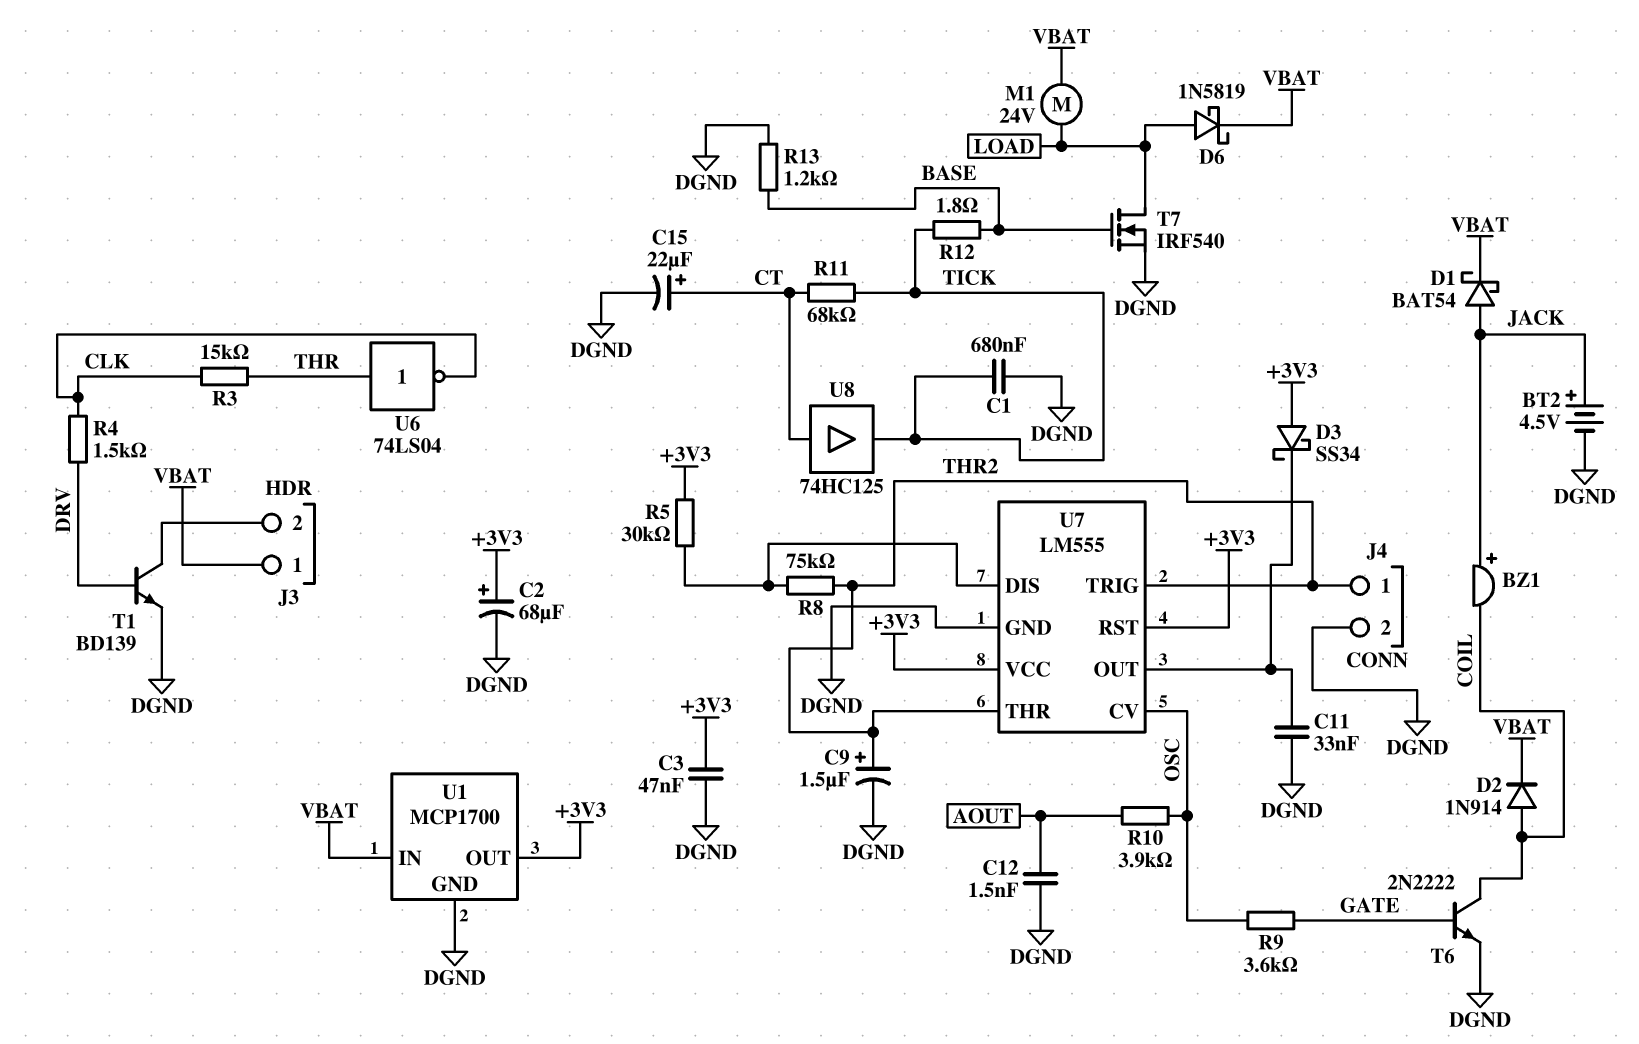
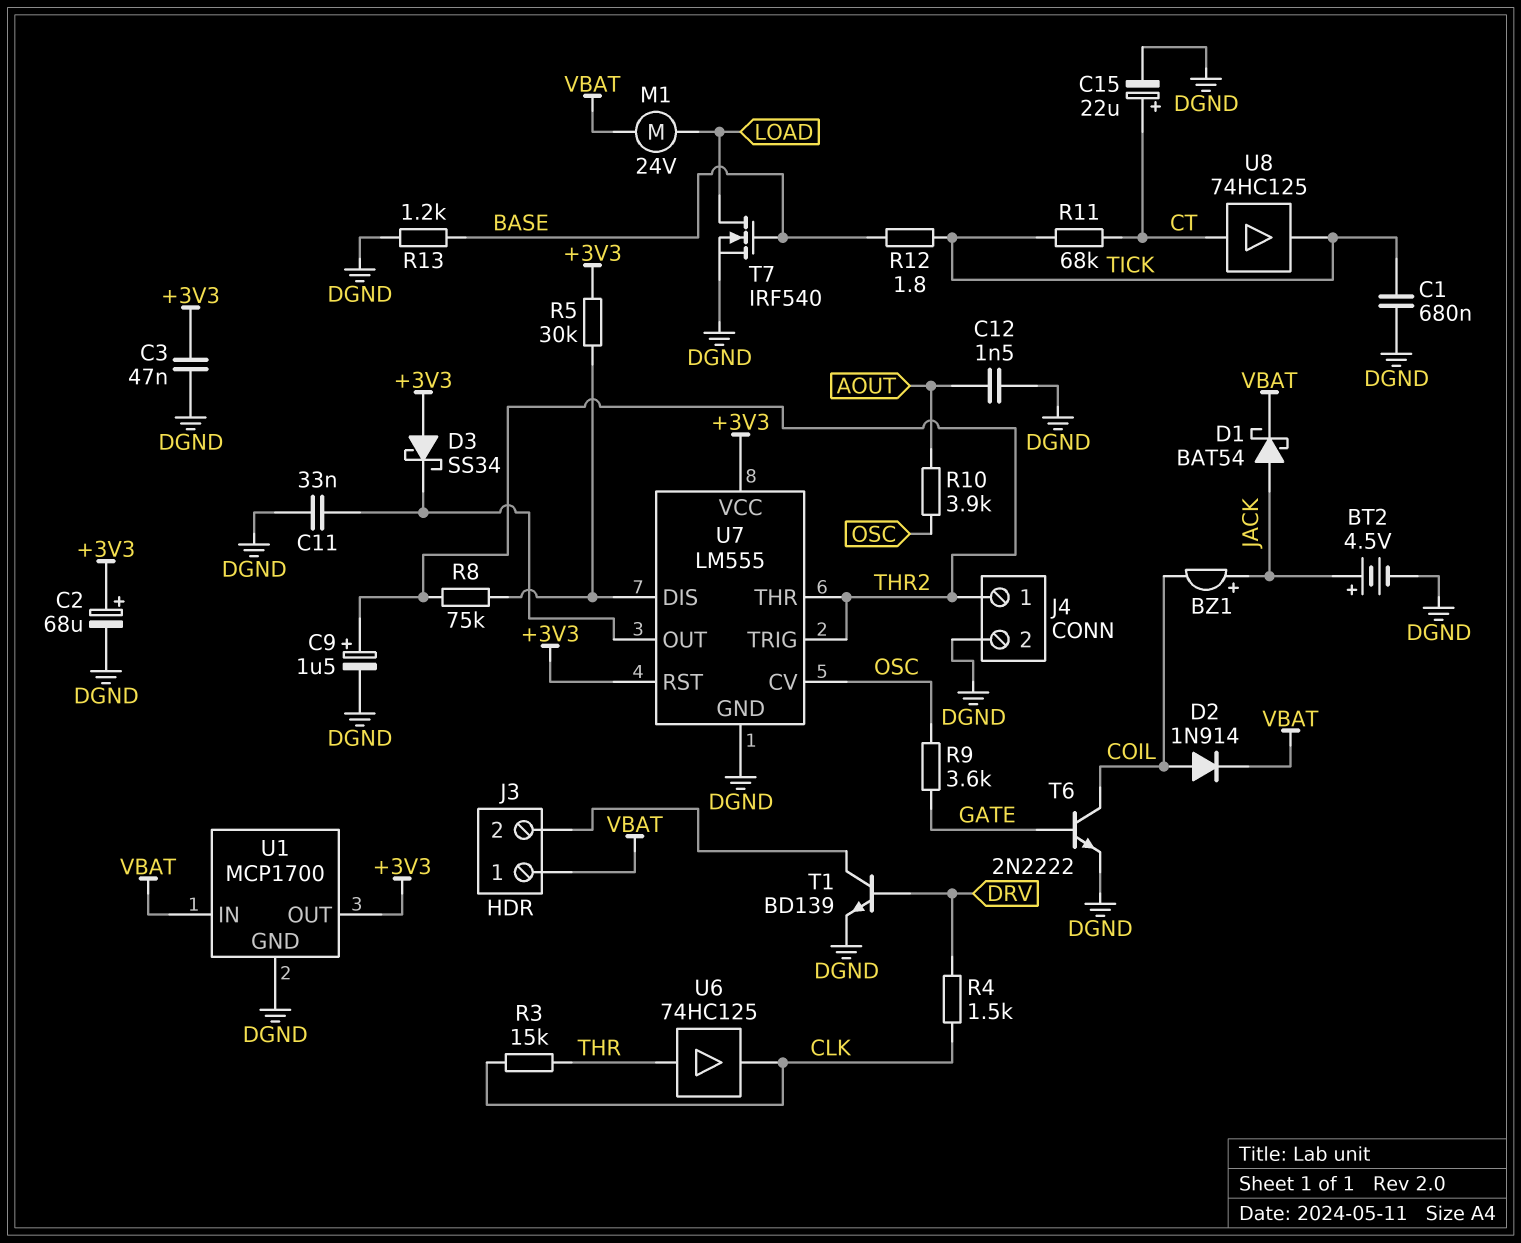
D6: schottky 1N5819 (A LOAD, K VBAT) -> none
U6: NOT 74LS04 (in THR, out CLK) -> buffer 74HC125 (in THR, out CLK)

